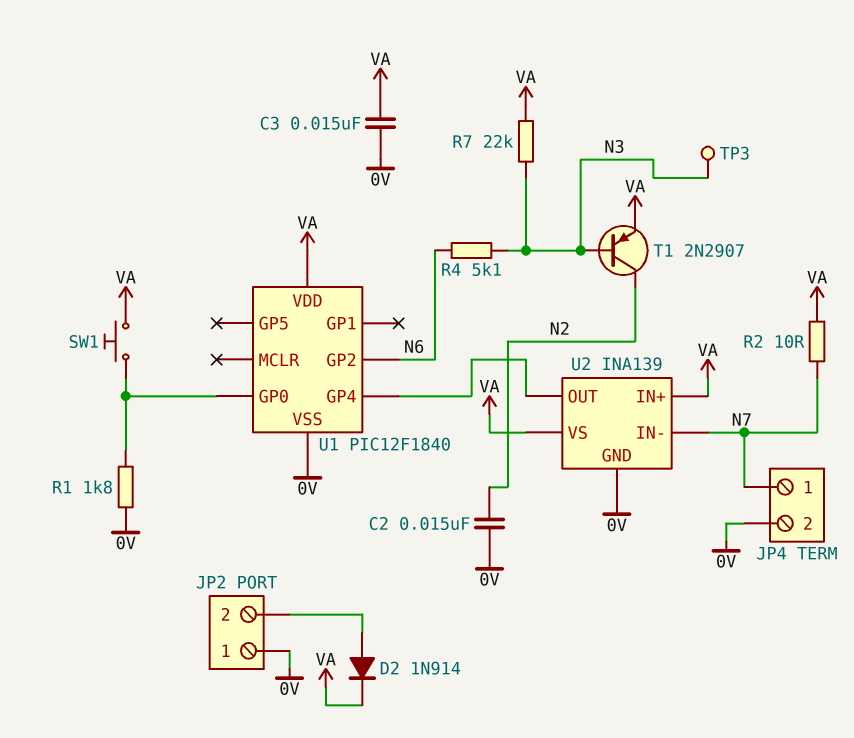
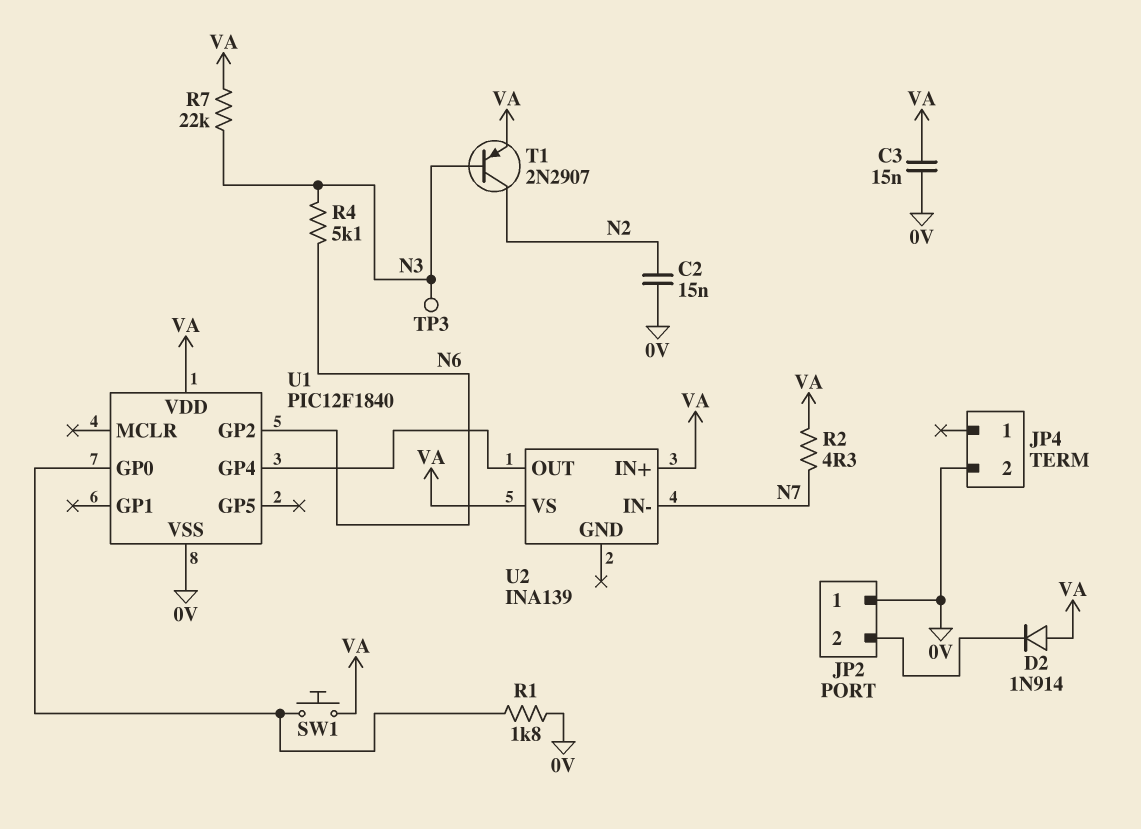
D2: diode 1N914 (A JP2/2, K VA) -> diode 1N914 (A VA, K JP2/2)
JP4 pin 1: N7 -> none
R2: 10 (N7, VA) -> 4.3 (N7, VA)
U2 pin GND: 0V -> none

